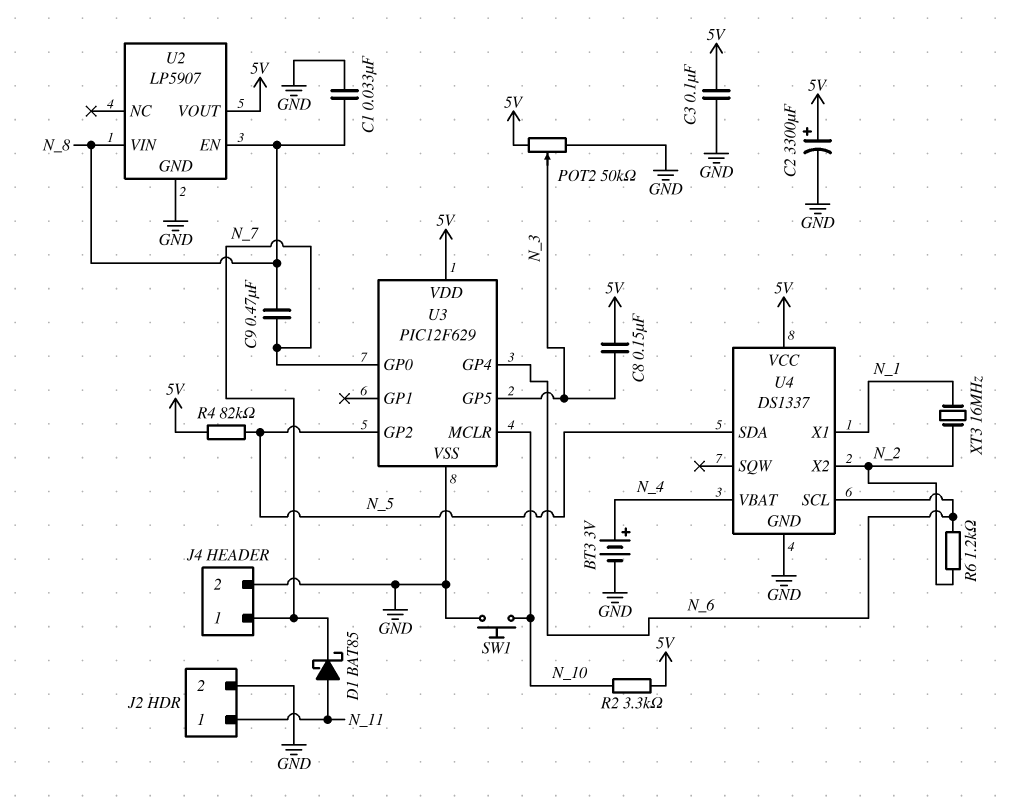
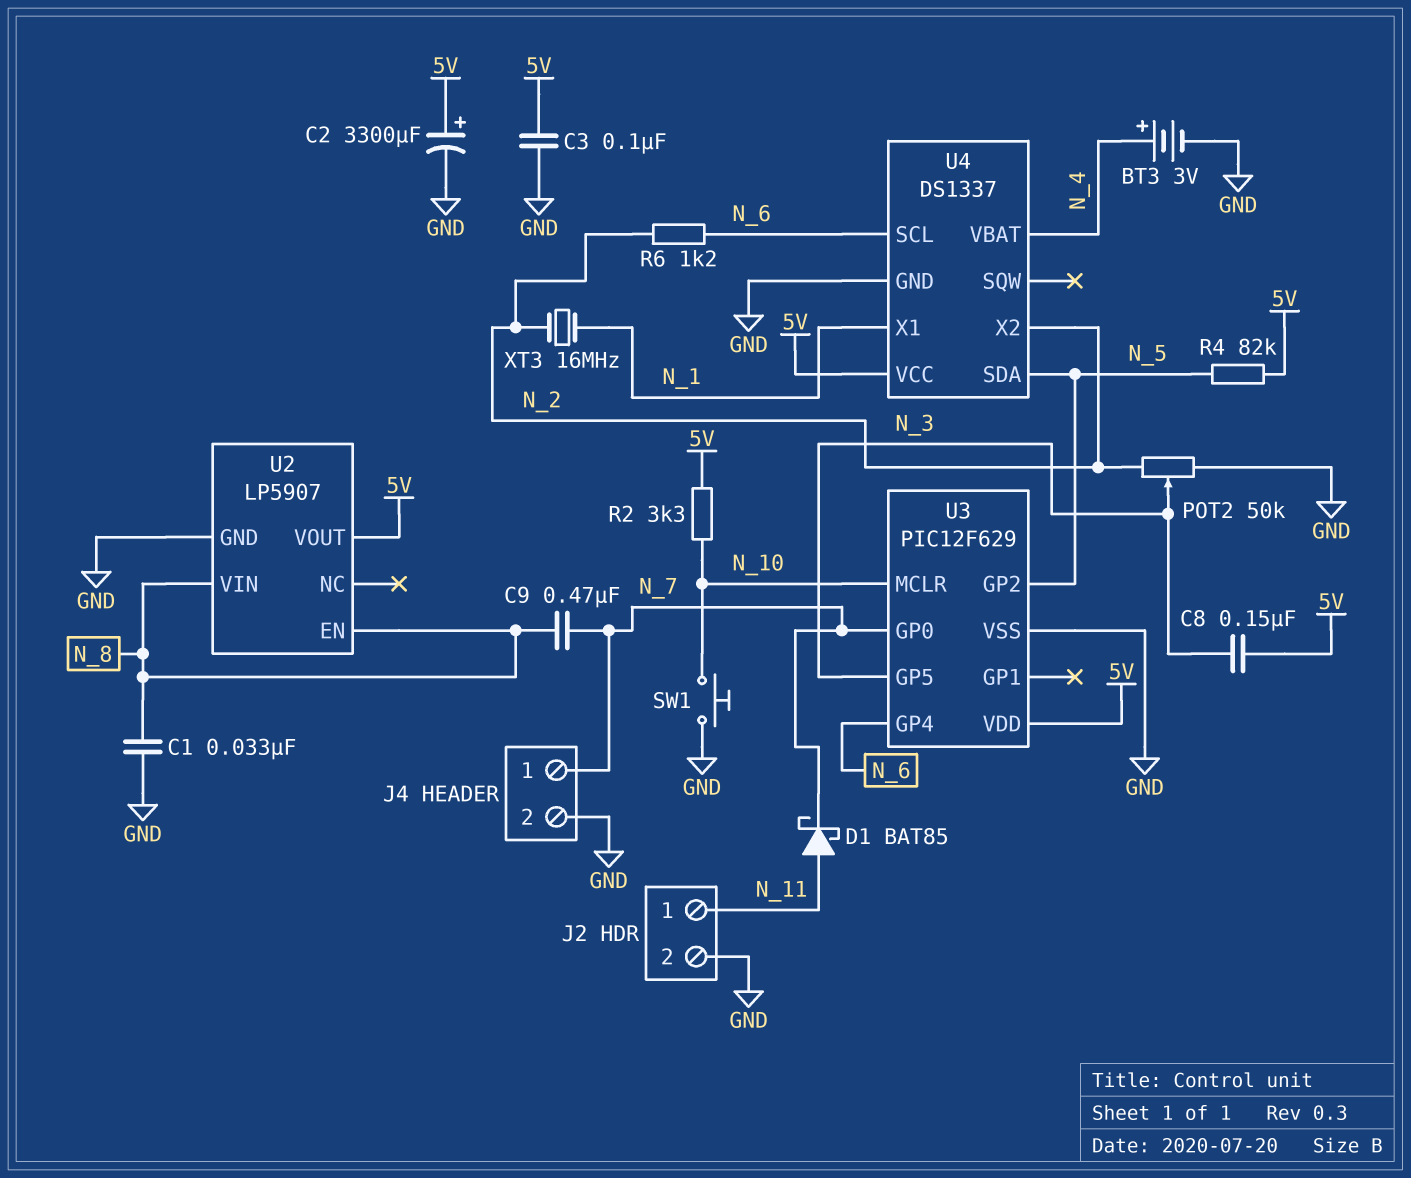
POT2: 50k (5V, GND, wiper N_3) -> 50k (GND, N_2, wiper N_3)

